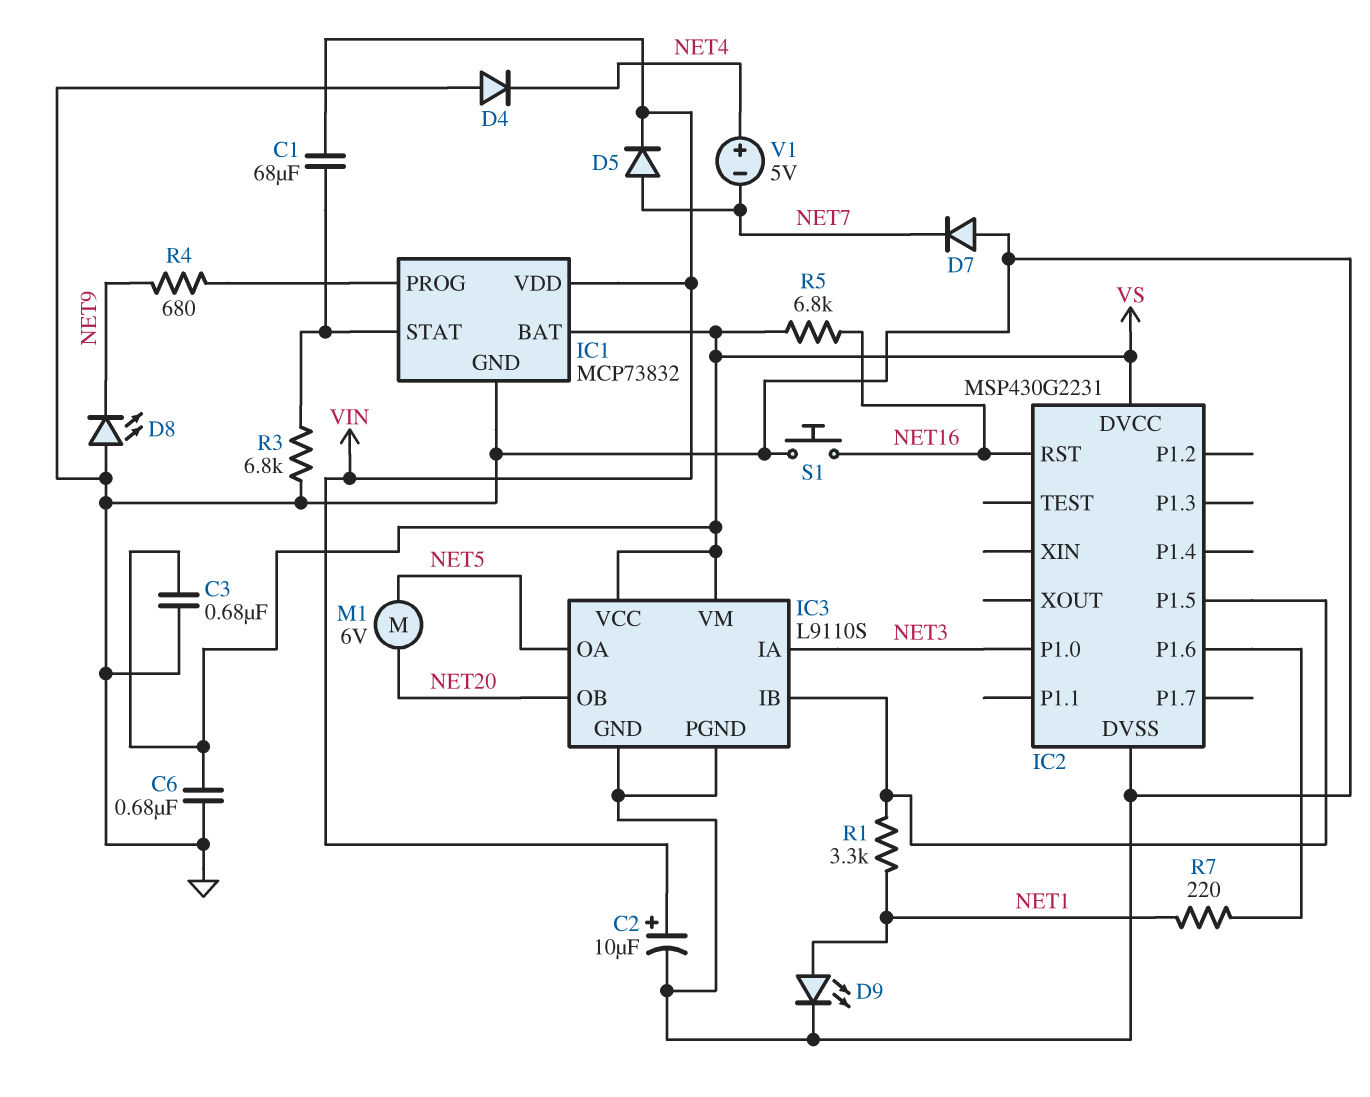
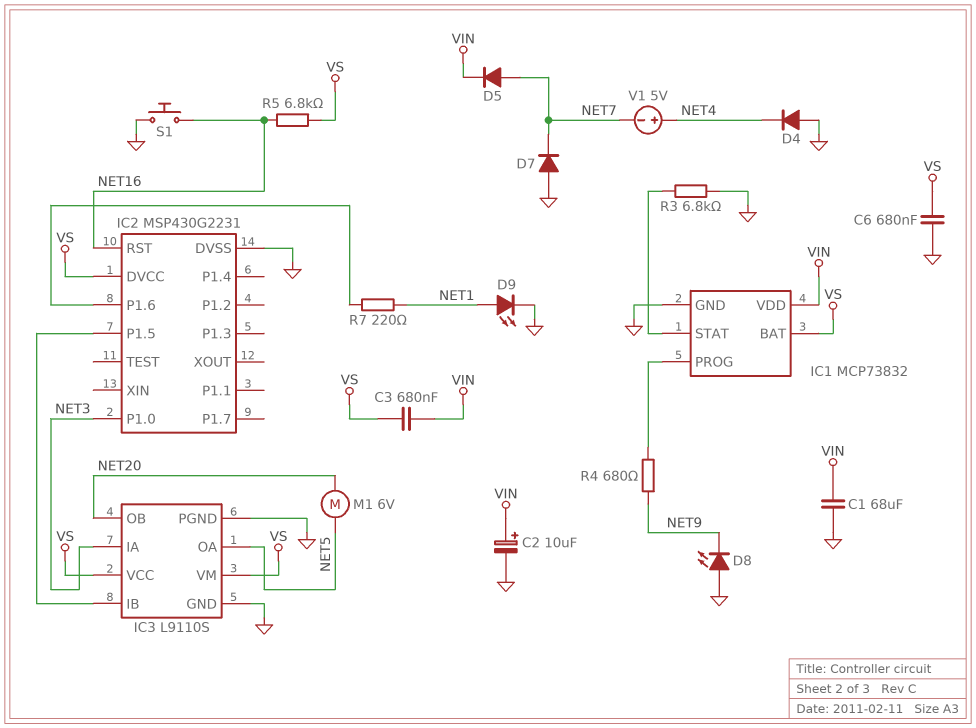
C1: 68uF (IC1/STAT, VIN) -> 68uF (GND, VIN)
C3: 680nF (GND, VS) -> 680nF (VIN, VS)
R1: 3.3k (IC2/P1.5, NET1) -> none

